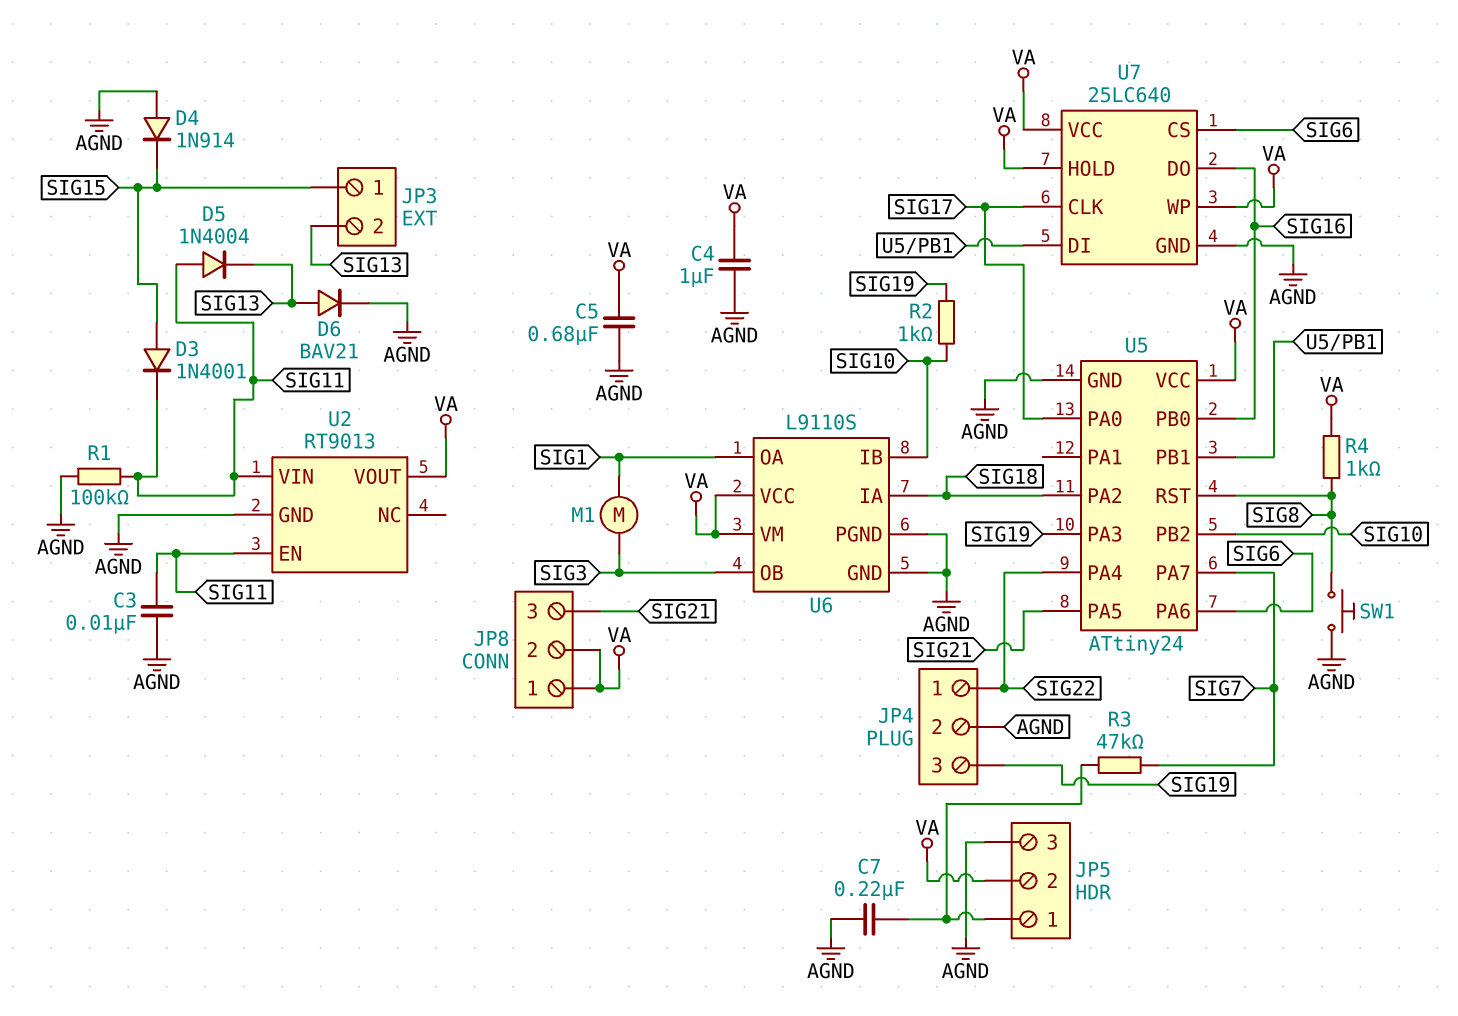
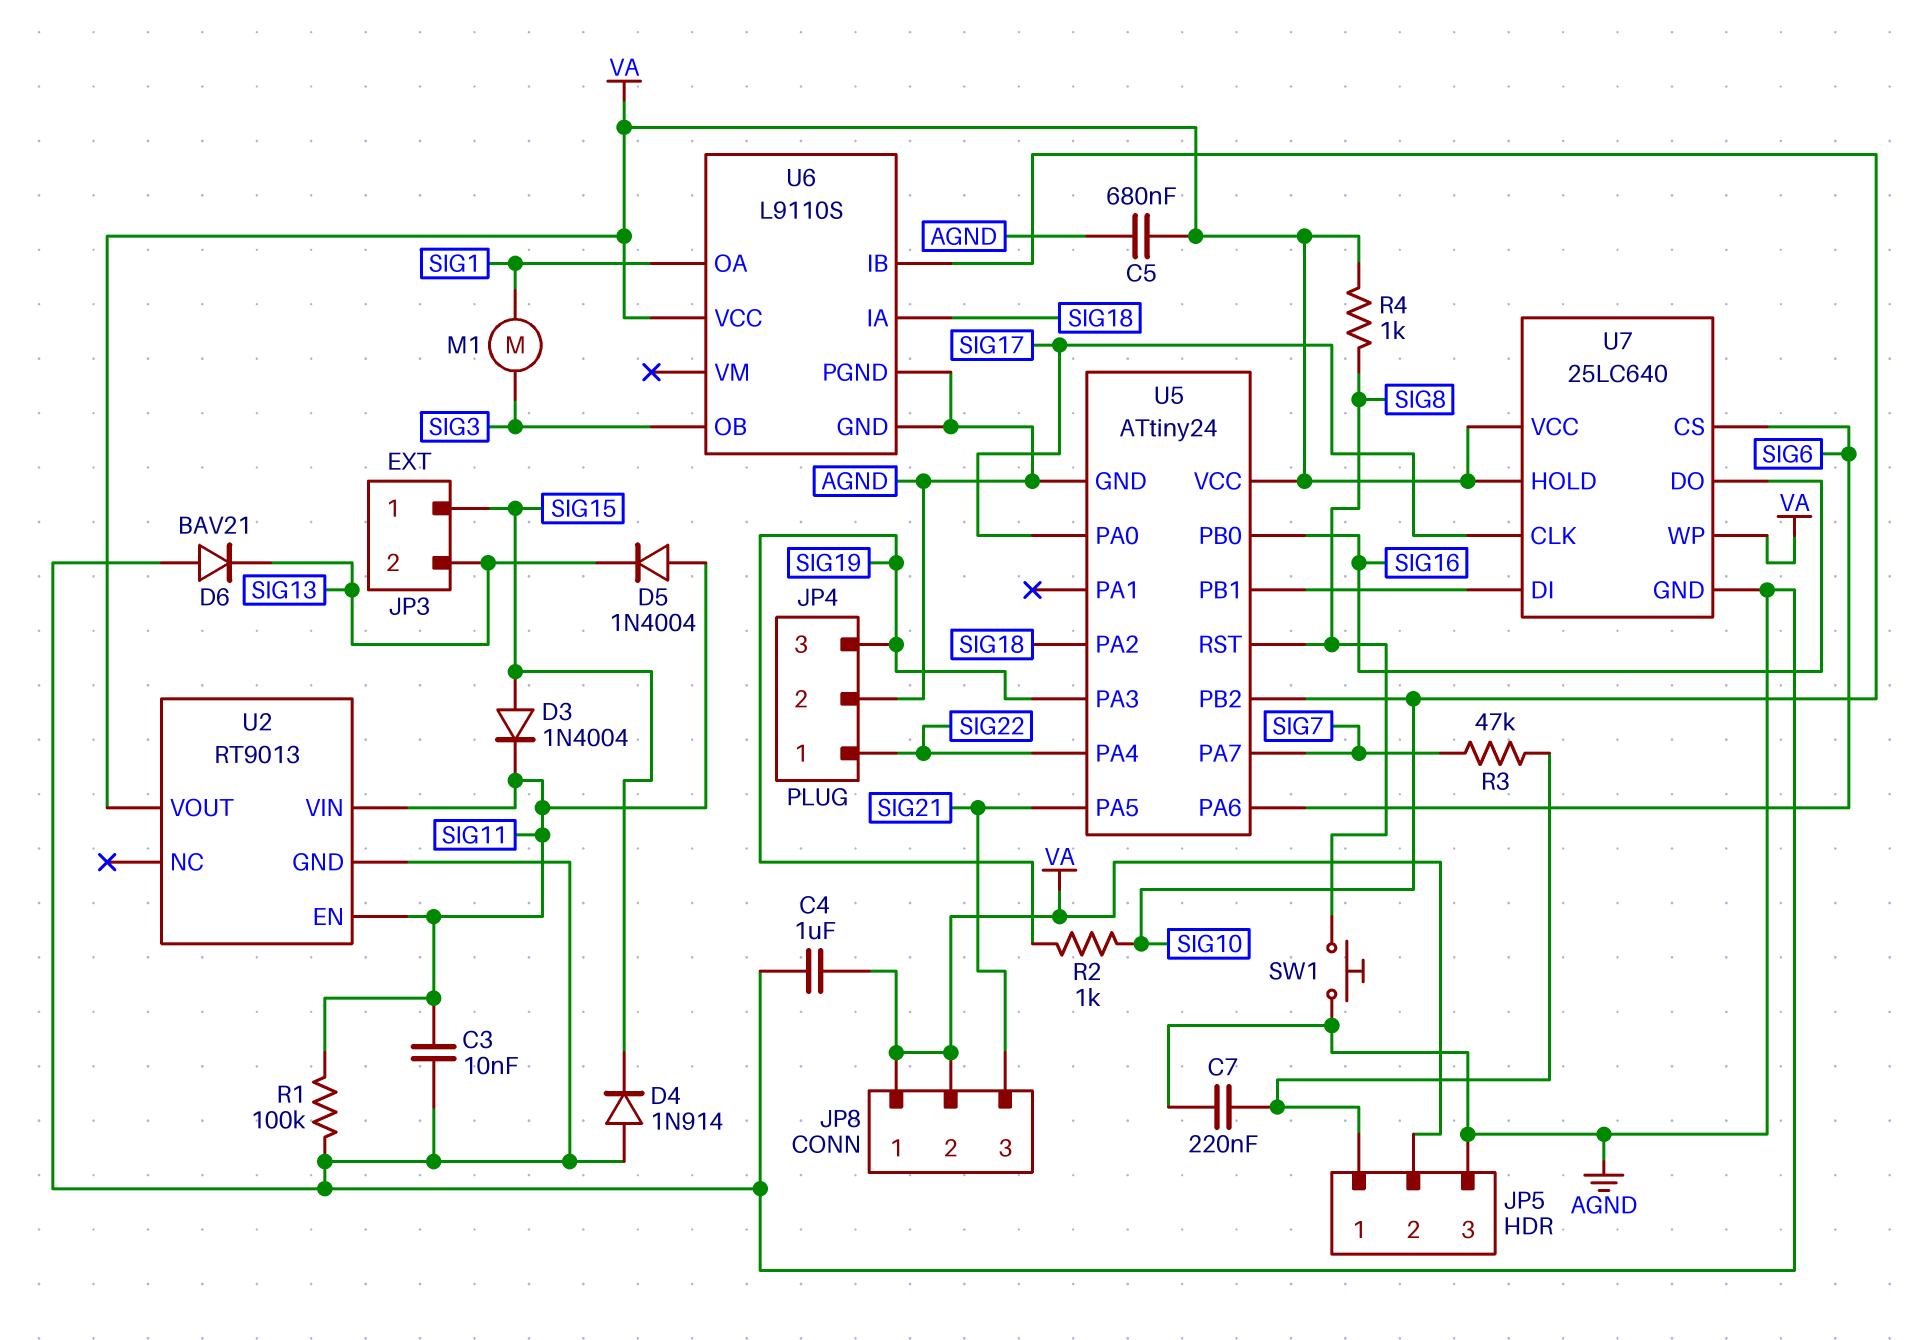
D3: diode 1N4001 (A SIG15, K SIG11) -> diode 1N4004 (A SIG15, K SIG11)
D6: diode BAV21 (A SIG13, K AGND) -> diode BAV21 (A AGND, K SIG13)
U6 pin VM: VA -> none

